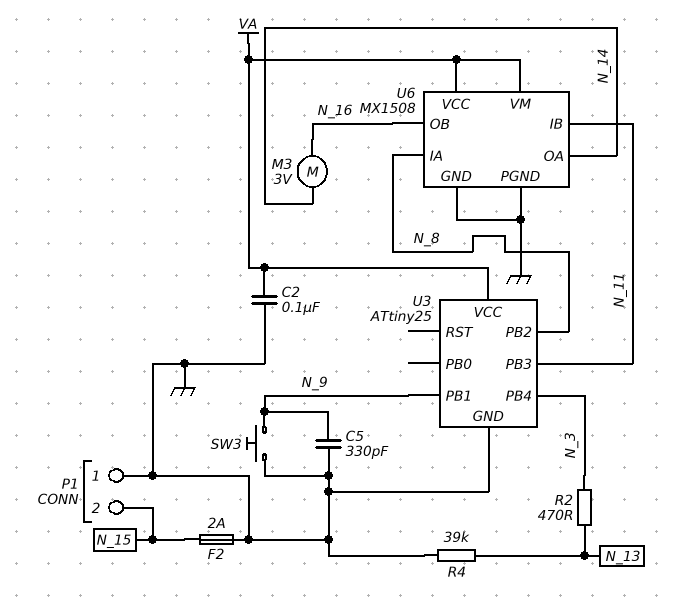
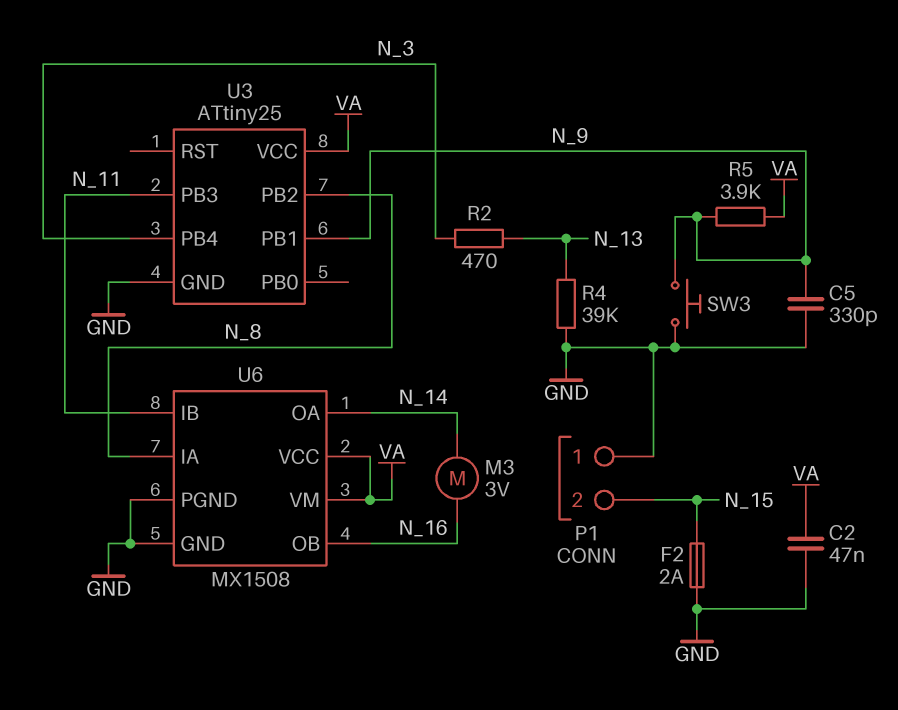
C2: 100nF (GND, VA) -> 47nF (GND, VA)
R5: none -> 3.9k (N_9, VA)

